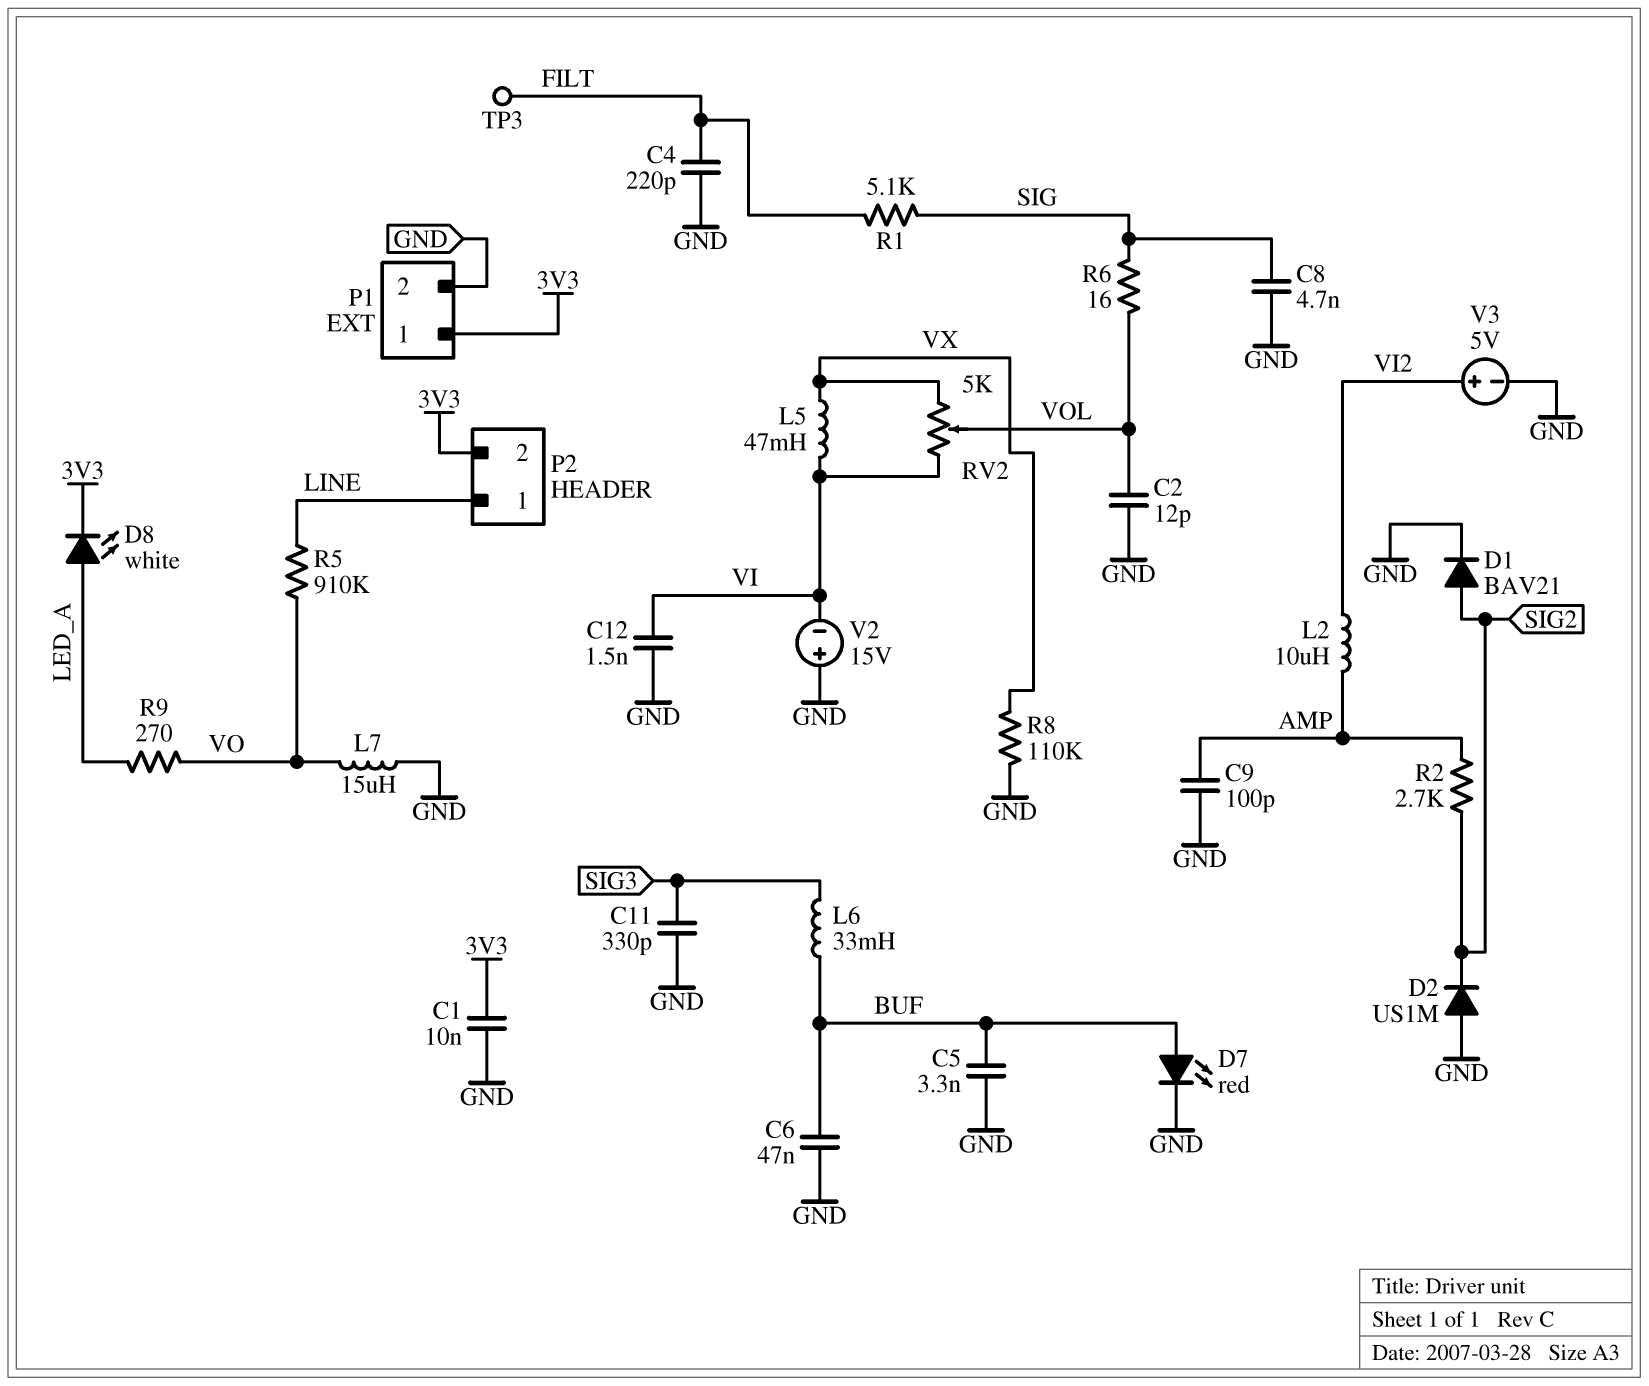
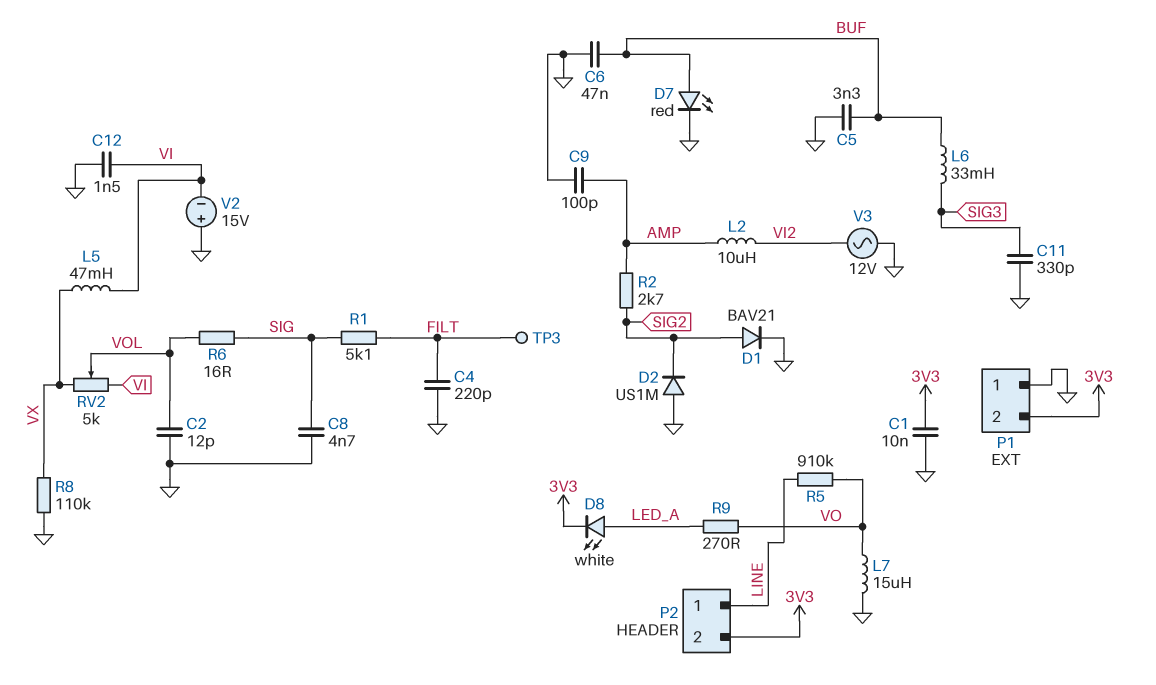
P1 pin 1: 3V3 -> GND
P1 pin 2: GND -> 3V3
V3: 5V (plus VI2, minus GND) -> AC 12V (GND, VI2)

